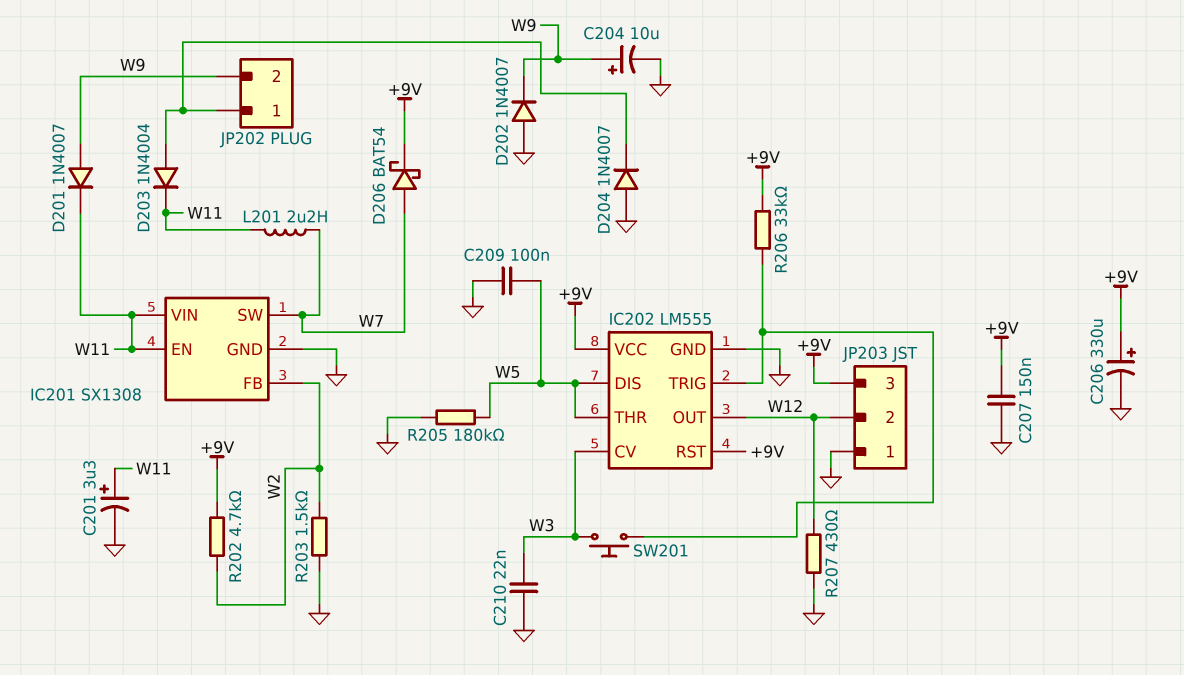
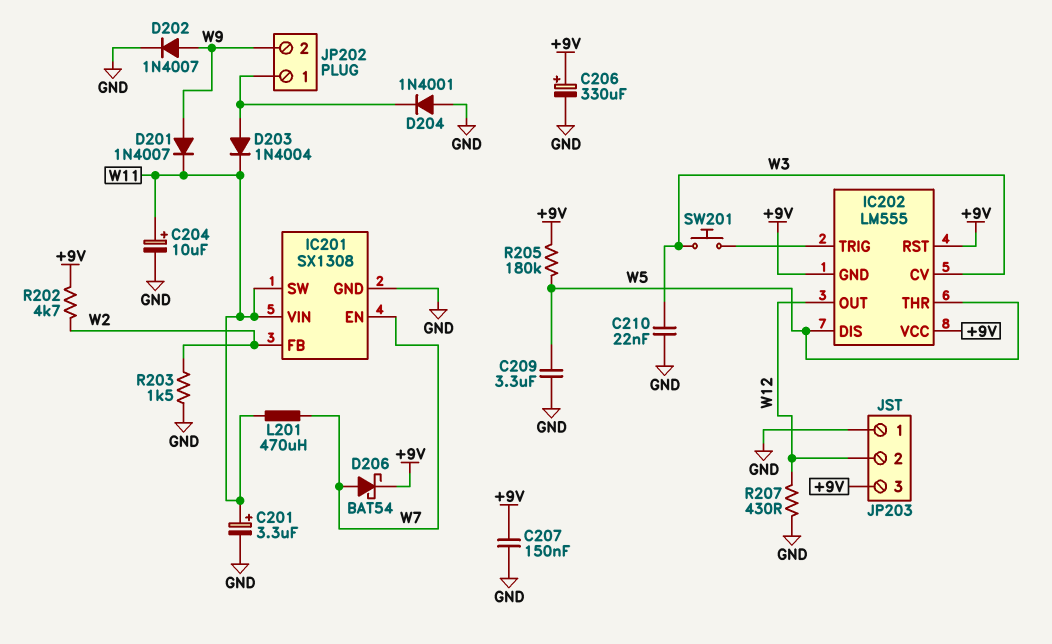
C204: 10uF (plus W9, minus GND) -> 10uF (plus W11, minus GND)
C209: 100nF (GND, W5) -> 3.3uF (GND, W5)
D202: diode 1N4007 (A GND, K W9) -> diode 1N4007 (A W9, K GND)
D204: diode 1N4007 (A GND, K JP202/1) -> diode 1N4001 (A GND, K JP202/1)
IC201 pin EN: W11 -> W7
IC201 pin SW: W7 -> W11
IC202 pin GND: GND -> +9V
L201: 2.2uH (W7, W11) -> 470uH (W7, W11)
R205: 180k (GND, W5) -> 180k (+9V, W5)
R206: 33k (+9V, IC202/TRIG) -> none

